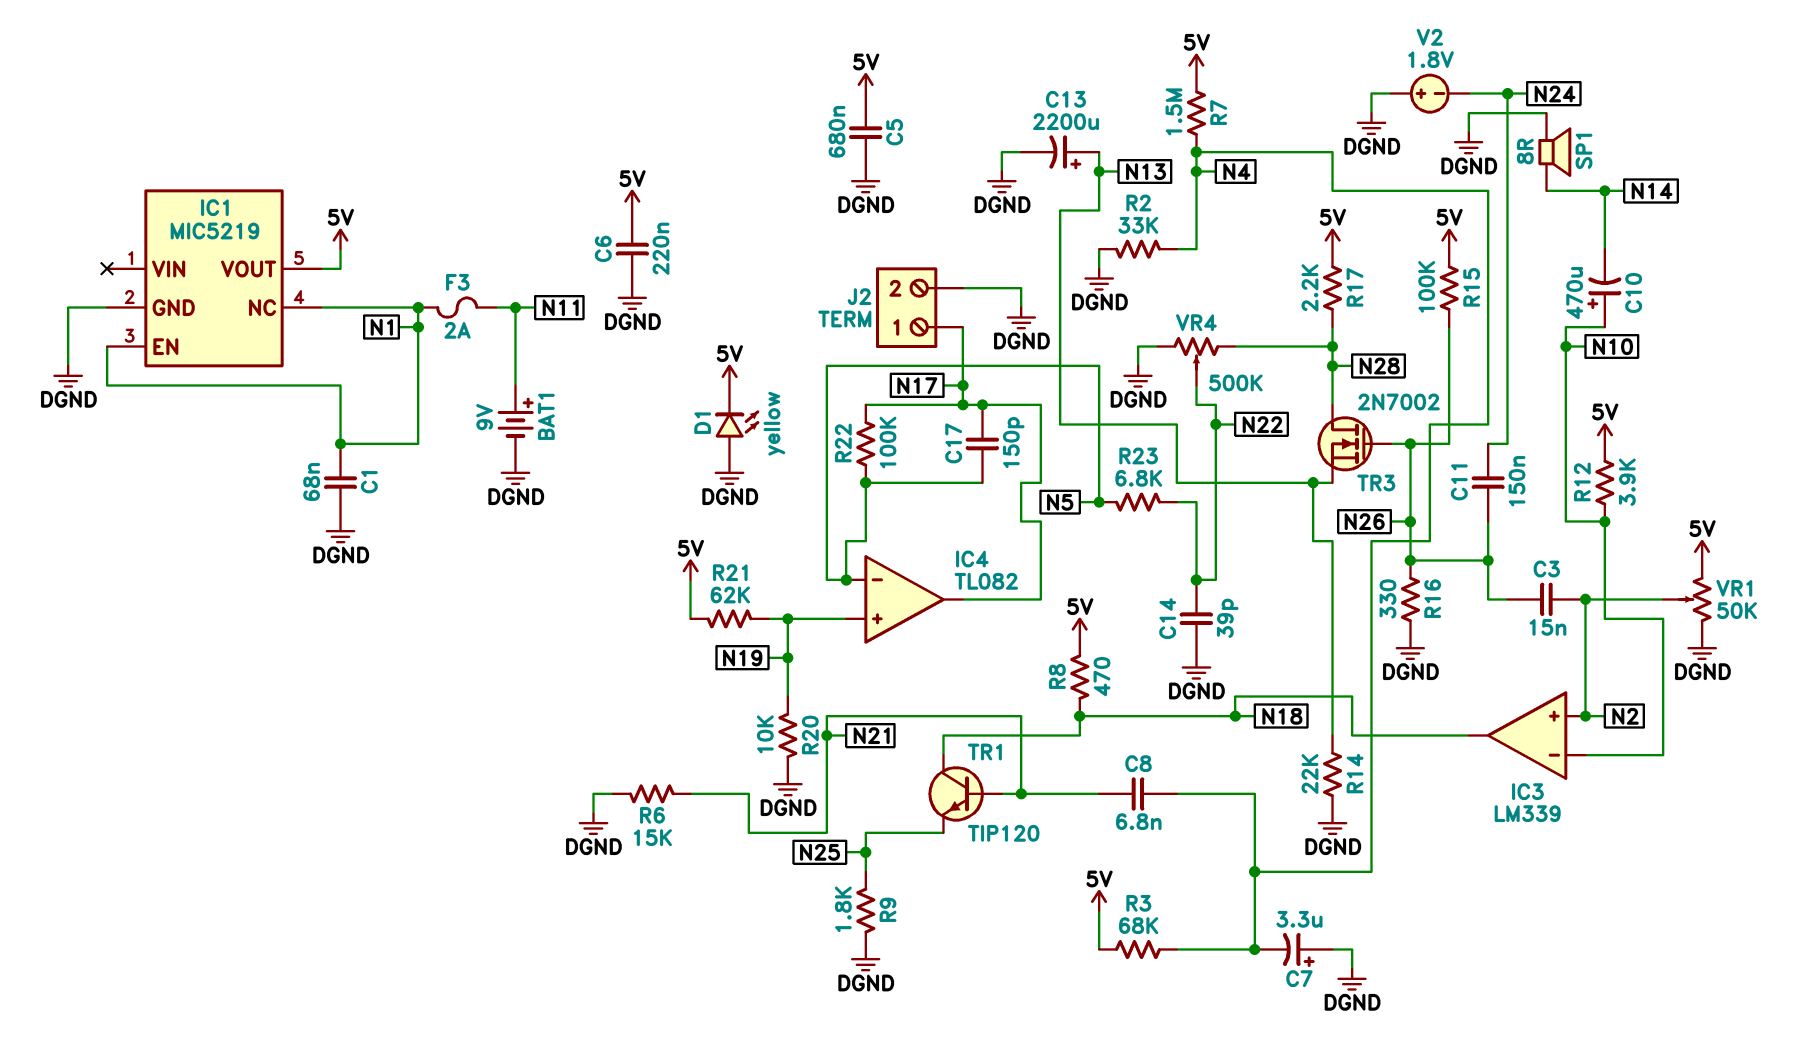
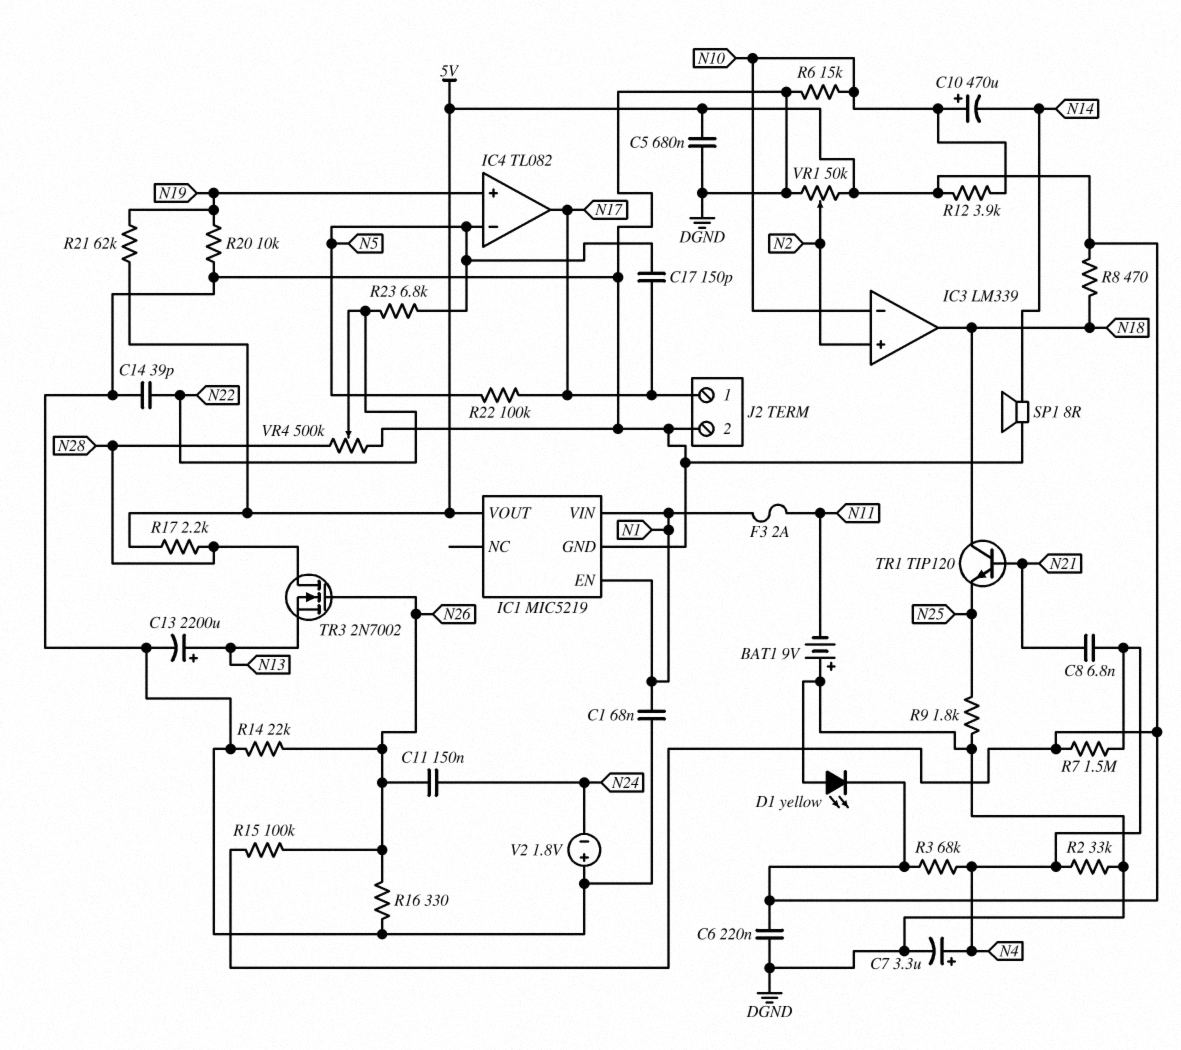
BAT1: 9V (plus N11, minus DGND) -> 9V (plus DGND, minus N11)
C3: 15nF (N2, N26) -> none
C7: 3.3uF (plus DGND, minus N4) -> 3.3uF (plus N4, minus DGND)
IC1 pin NC: N1 -> none
IC1 pin VIN: none -> N1
R6: 15k (DGND, N21) -> 15k (DGND, N10)
R14: 22k (DGND, N13) -> 22k (DGND, N26)

